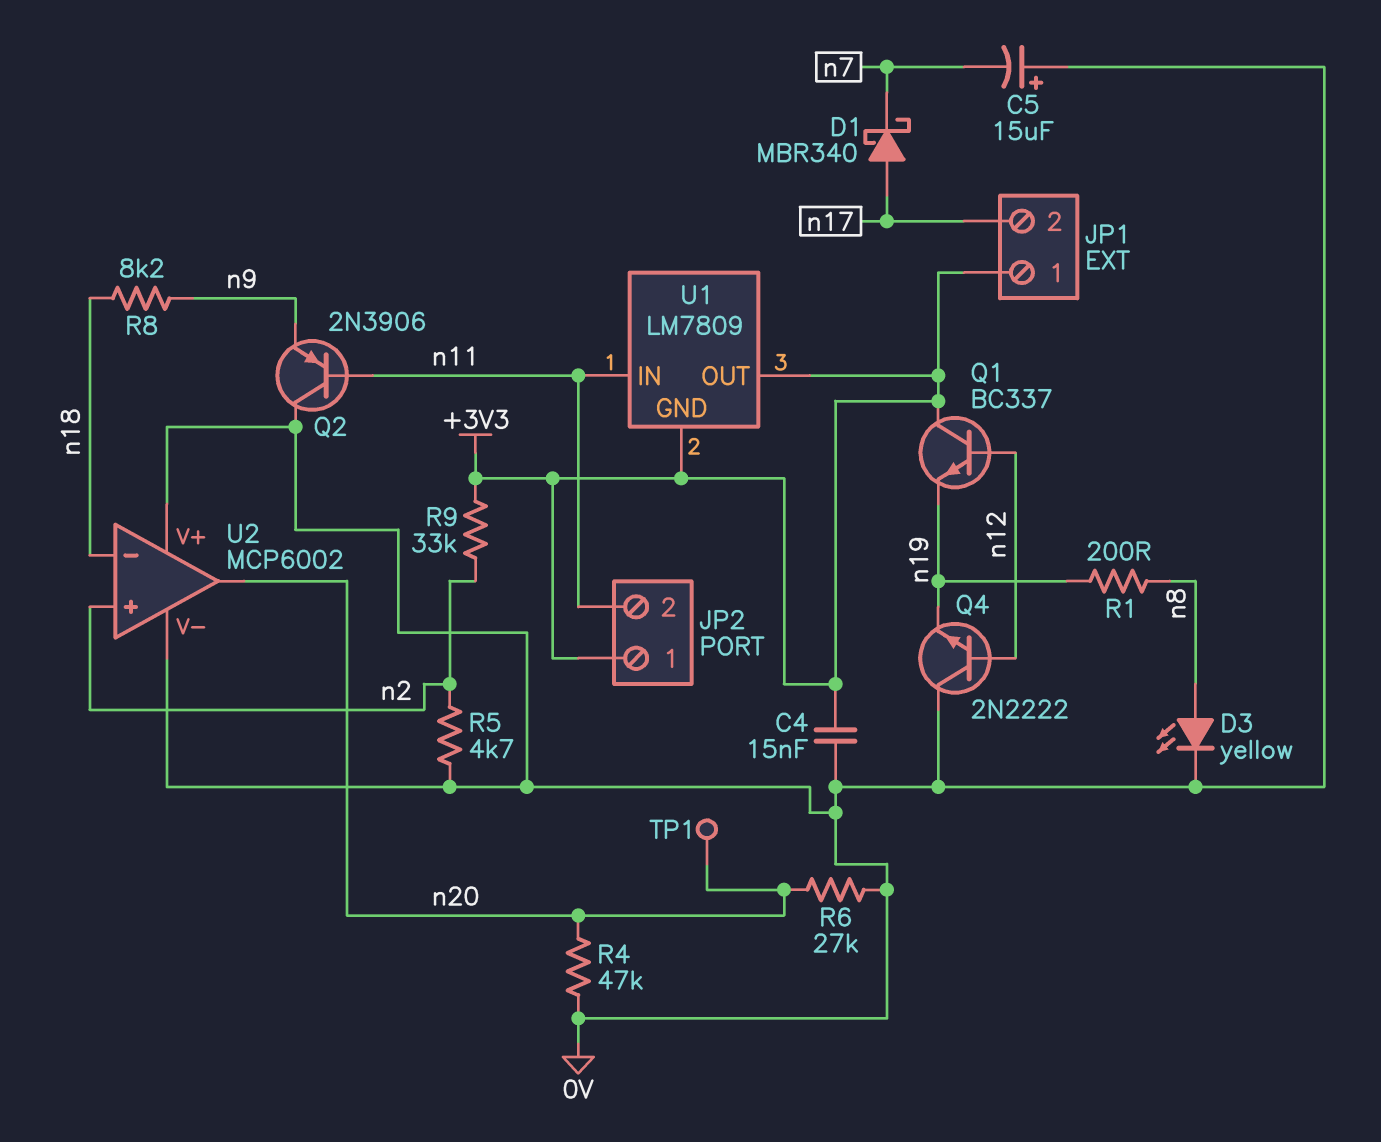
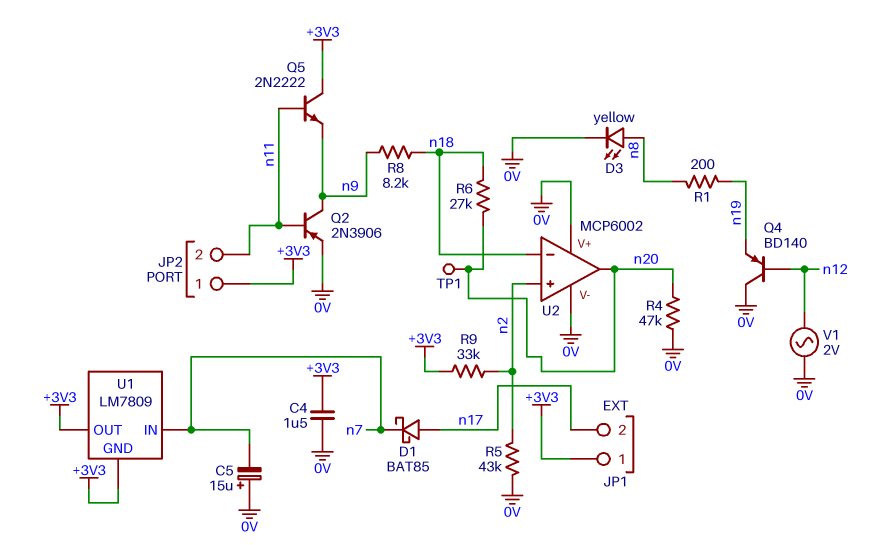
C4: 15nF (+3V3, 0V) -> 1.5uF (+3V3, 0V)
D1: schottky MBR340 (A n17, K n7) -> schottky BAT85 (A n17, K n7)
Q1: NPN BC337 (B n12, C +3V3, E n19) -> none
Q2: PNP 2N3906 (B n11, C 0V, E n9) -> PNP 2N3906 (B n11, C n9, E 0V)
Q4: NPN 2N2222 (B n12, C 0V, E n19) -> PNP BD140 (B n12, C 0V, E n19)
Q5: none -> NPN 2N2222 (B n11, C +3V3, E n9)
R5: 4.7k (0V, n2) -> 43k (0V, n2)
R6: 27k (0V, n20) -> 27k (n18, n20)
U1 pin IN: n11 -> n7
V1: none -> AC 2V (0V, n12)

